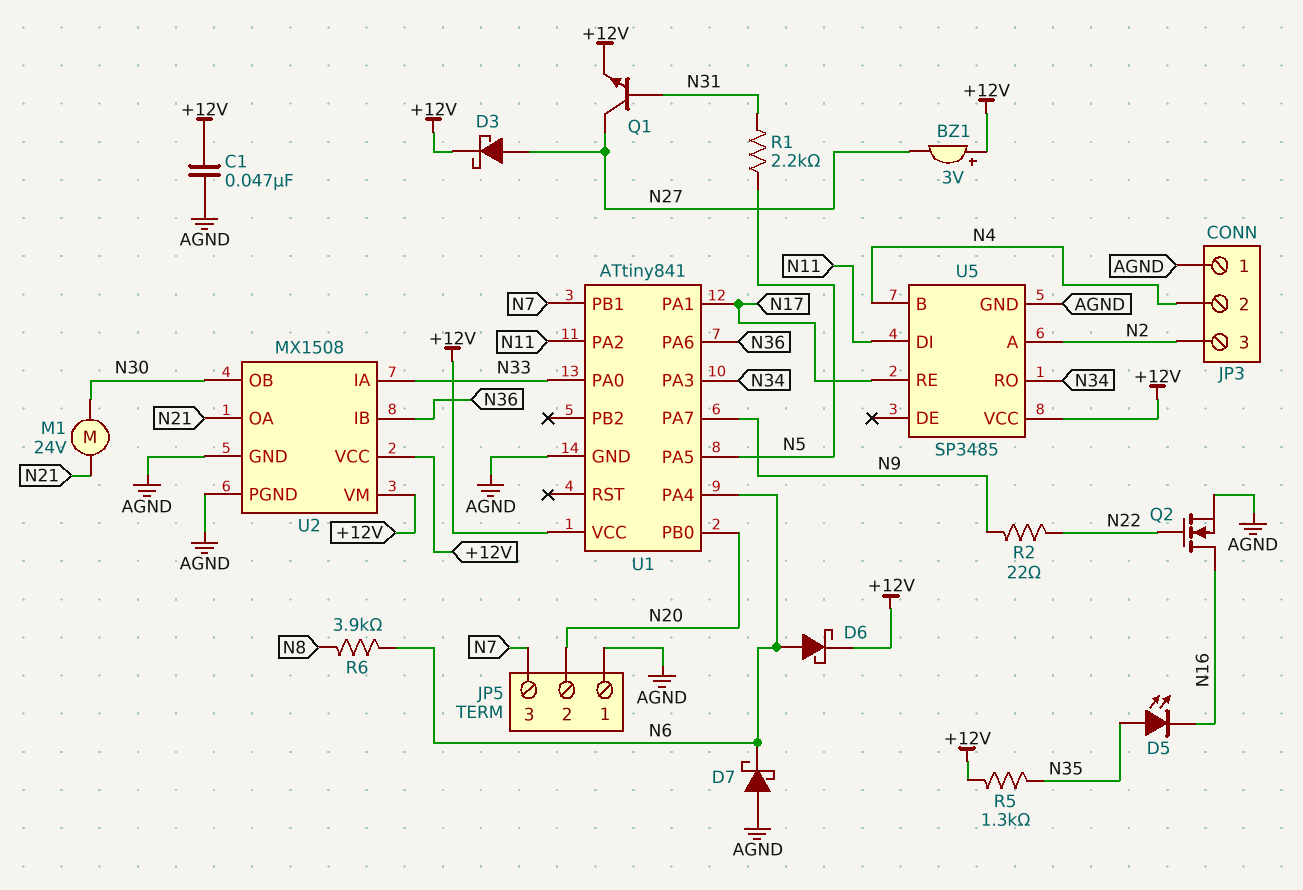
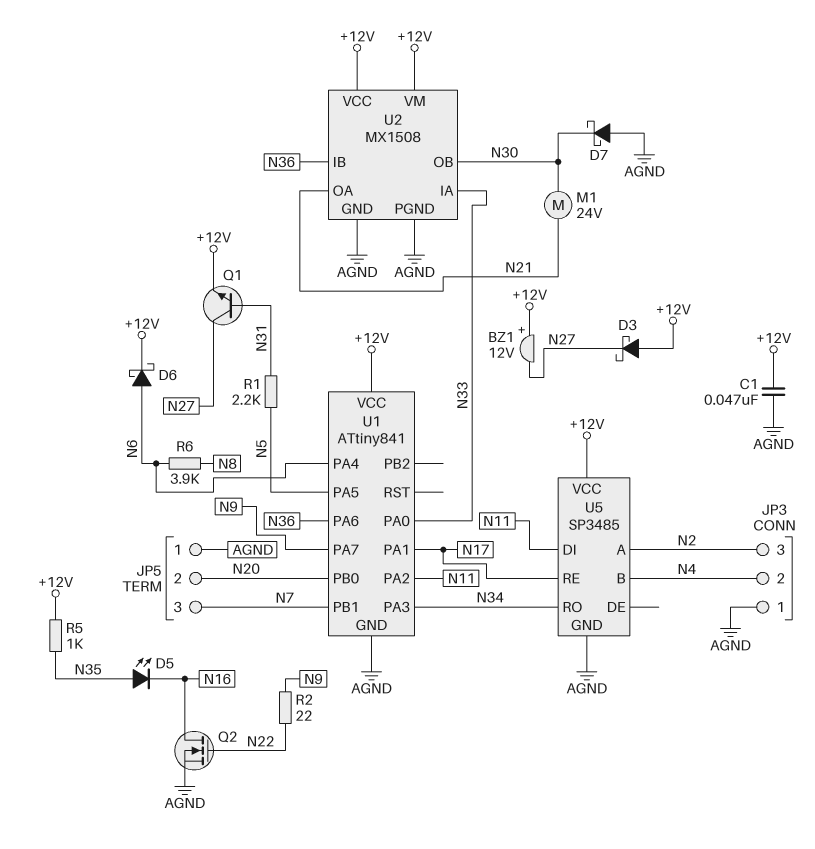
BZ1: buzzer 3V (plus +12V, minus N27) -> buzzer 12V (plus +12V, minus N27)
D3: schottky (A N27, K +12V) -> schottky (A +12V, K N27)
D7: schottky (A AGND, K N6) -> schottky (A AGND, K N30)
R5: 1.3k (+12V, N35) -> 1k (+12V, N35)

